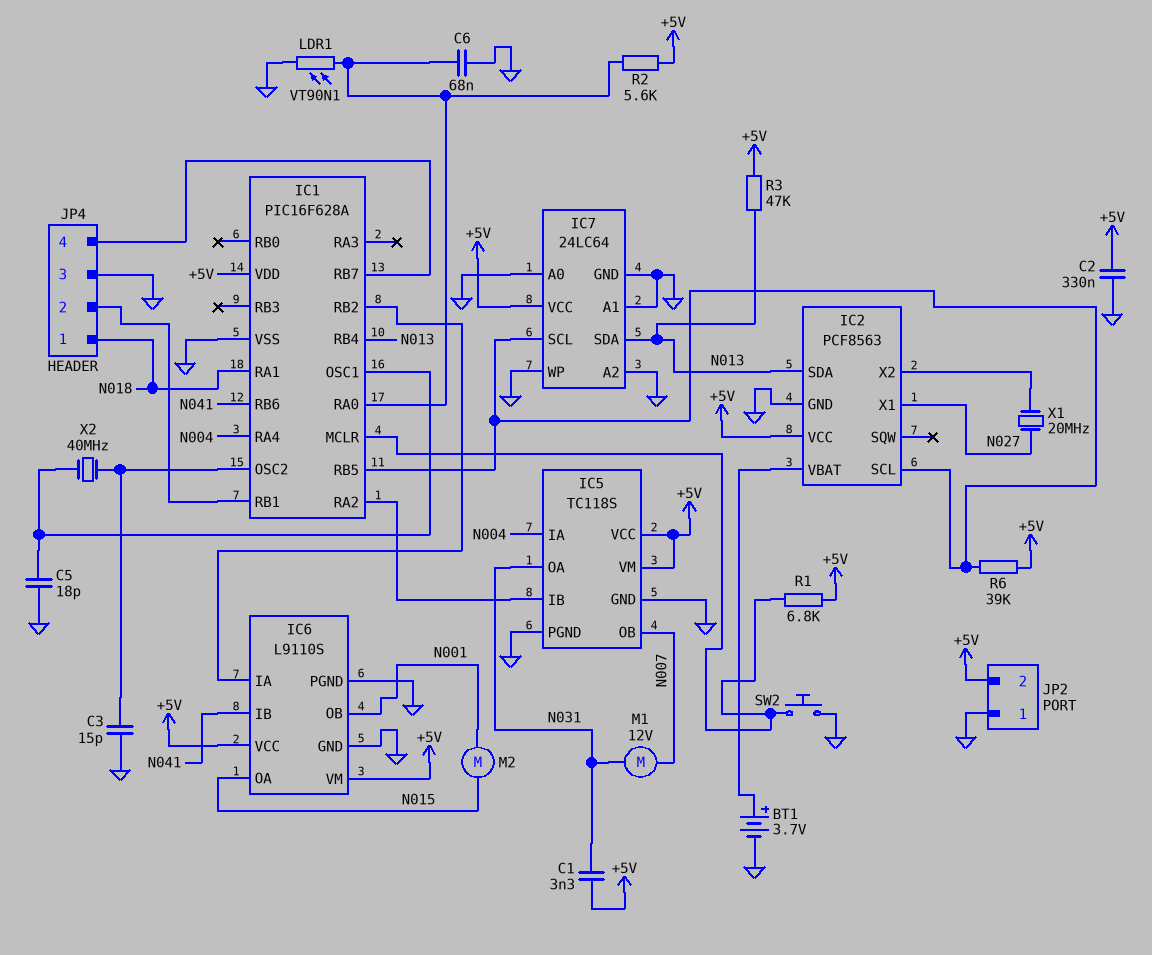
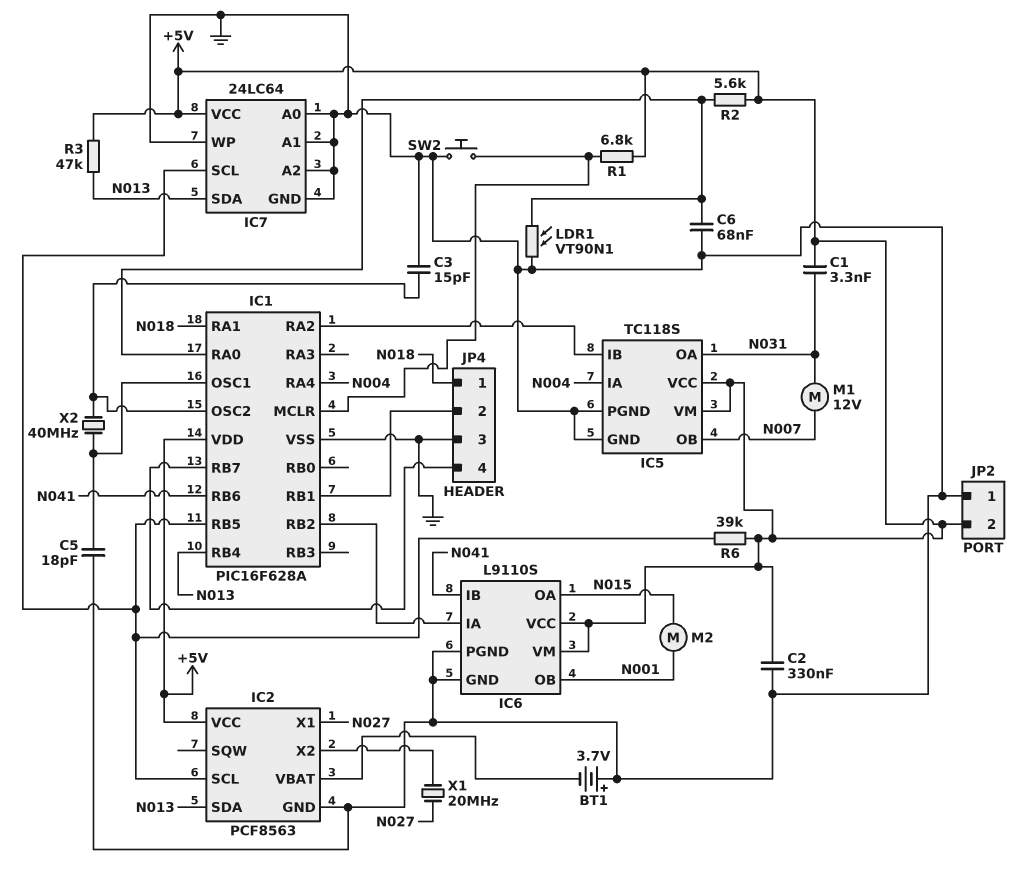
BT1: 3.7V (plus IC2/VBAT, minus GND) -> 3.7V (plus GND, minus IC2/VBAT)

